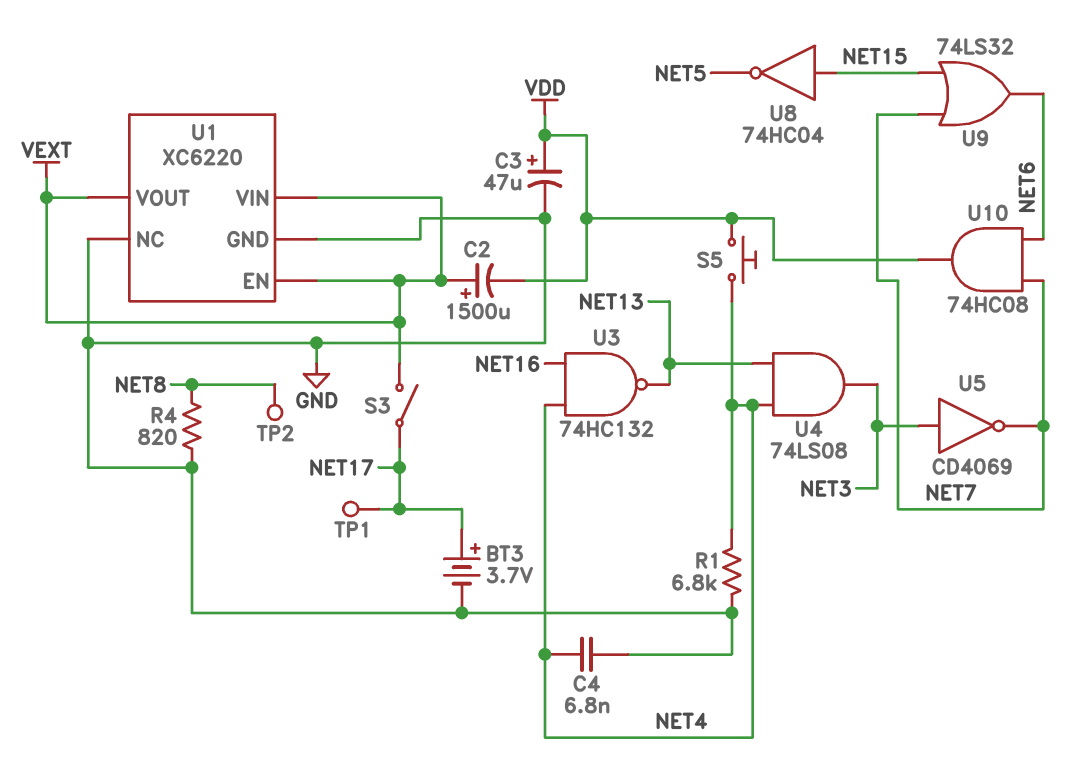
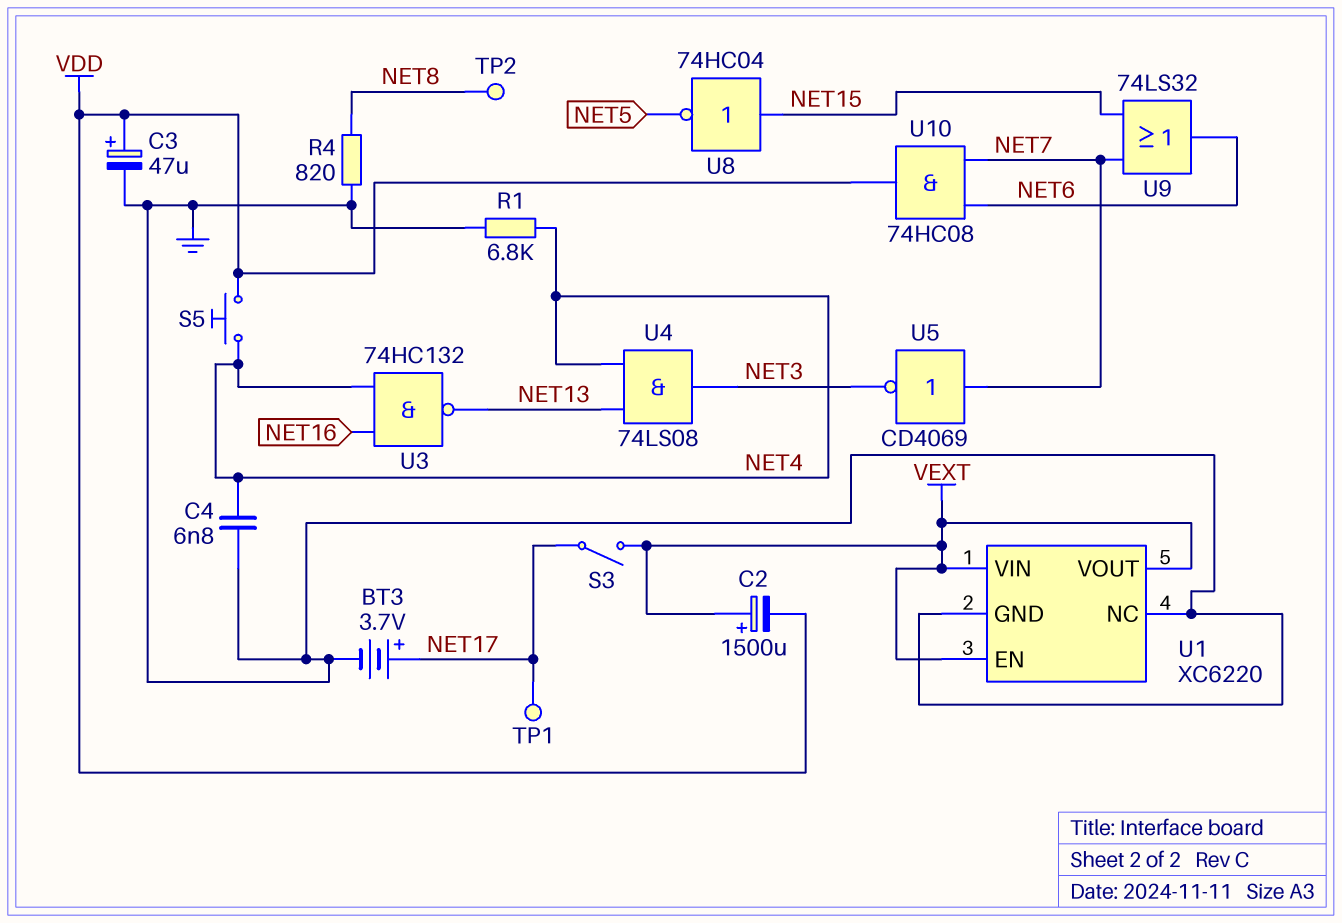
U5: NOT CD4069 (in NET3, out NET7) -> NOT CD4069 (in NET7, out NET3)

